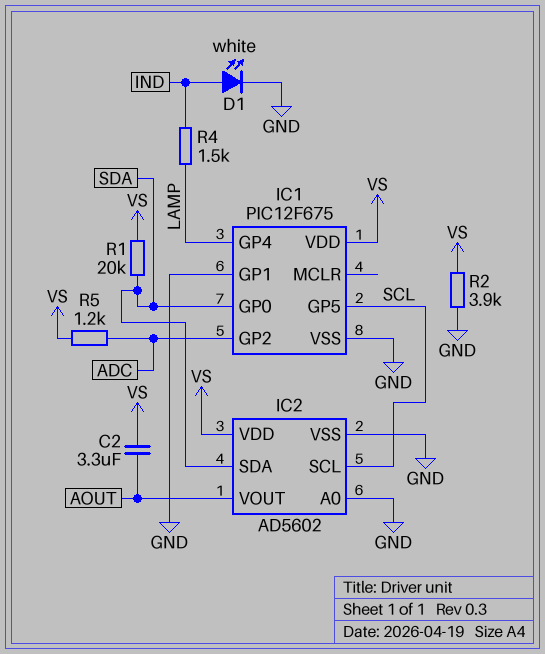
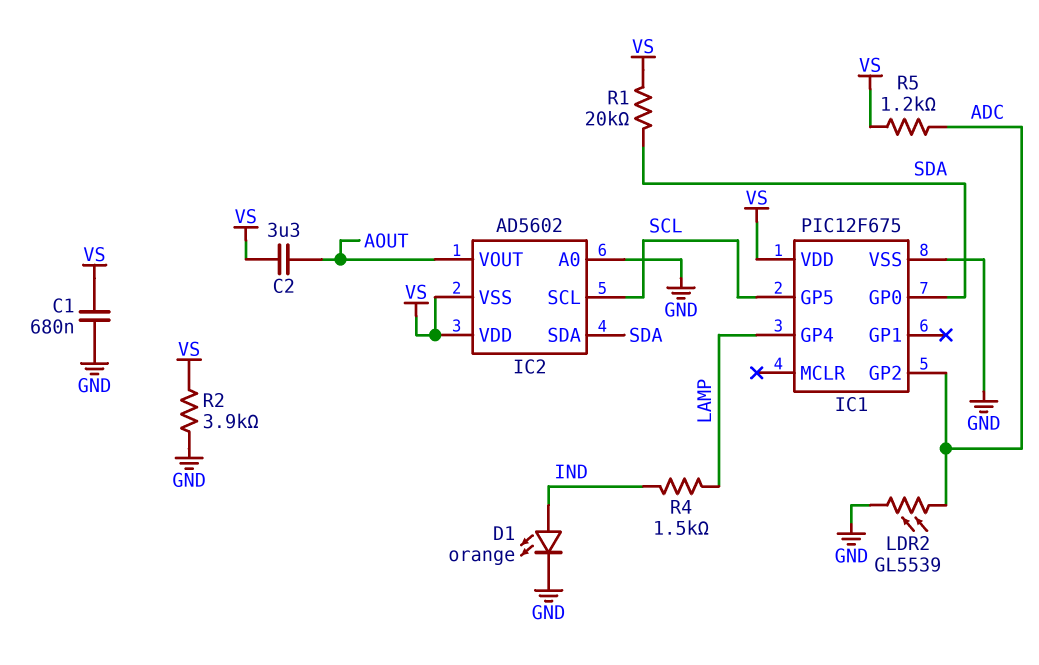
C1: none -> 680nF (GND, VS)
D1: LED white (A IND, K GND) -> LED orange (A IND, K GND)
IC1 pin GP1: GND -> none
IC2 pin VSS: GND -> VS
LDR2: none -> GL5539 (ADC, GND)

